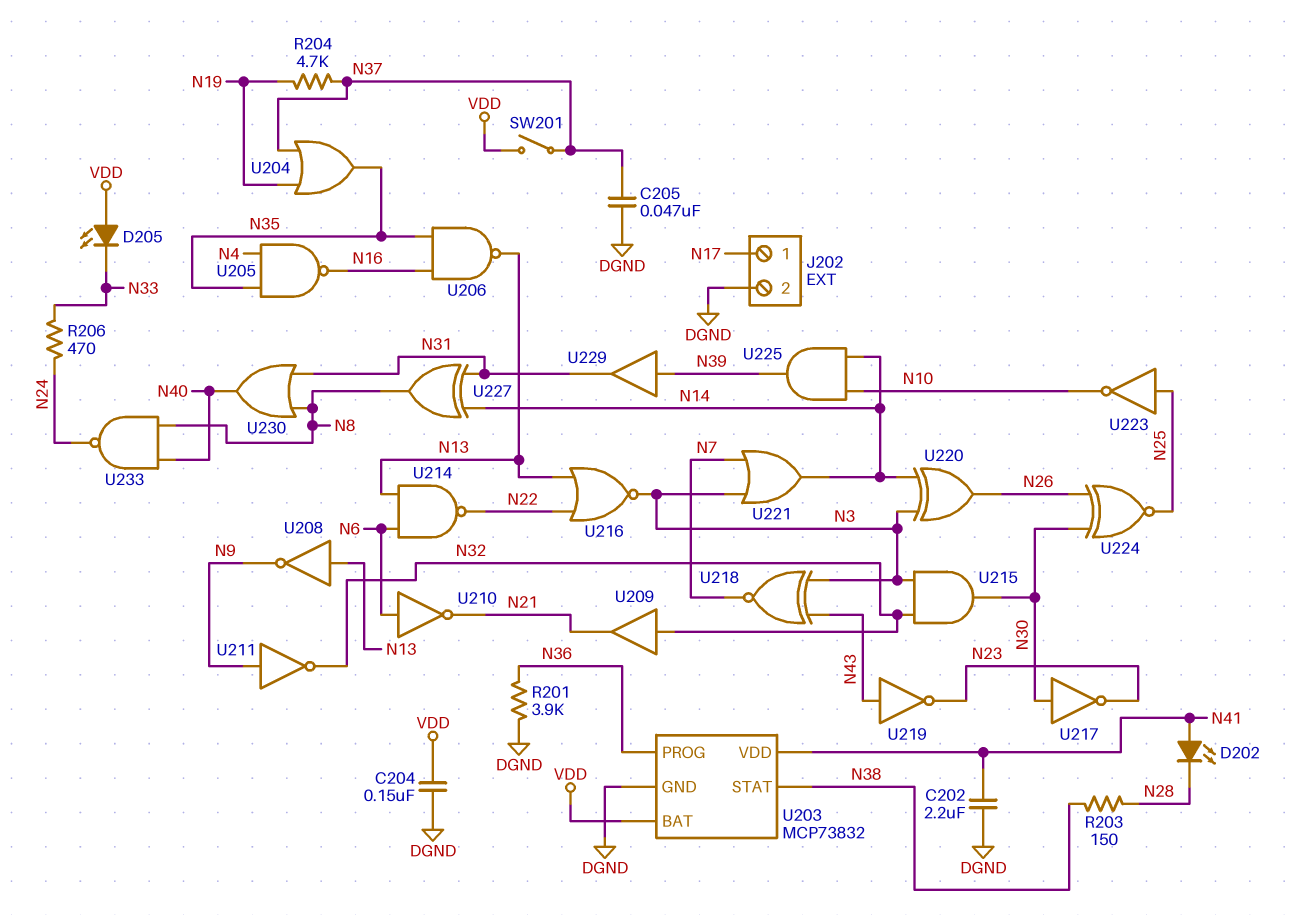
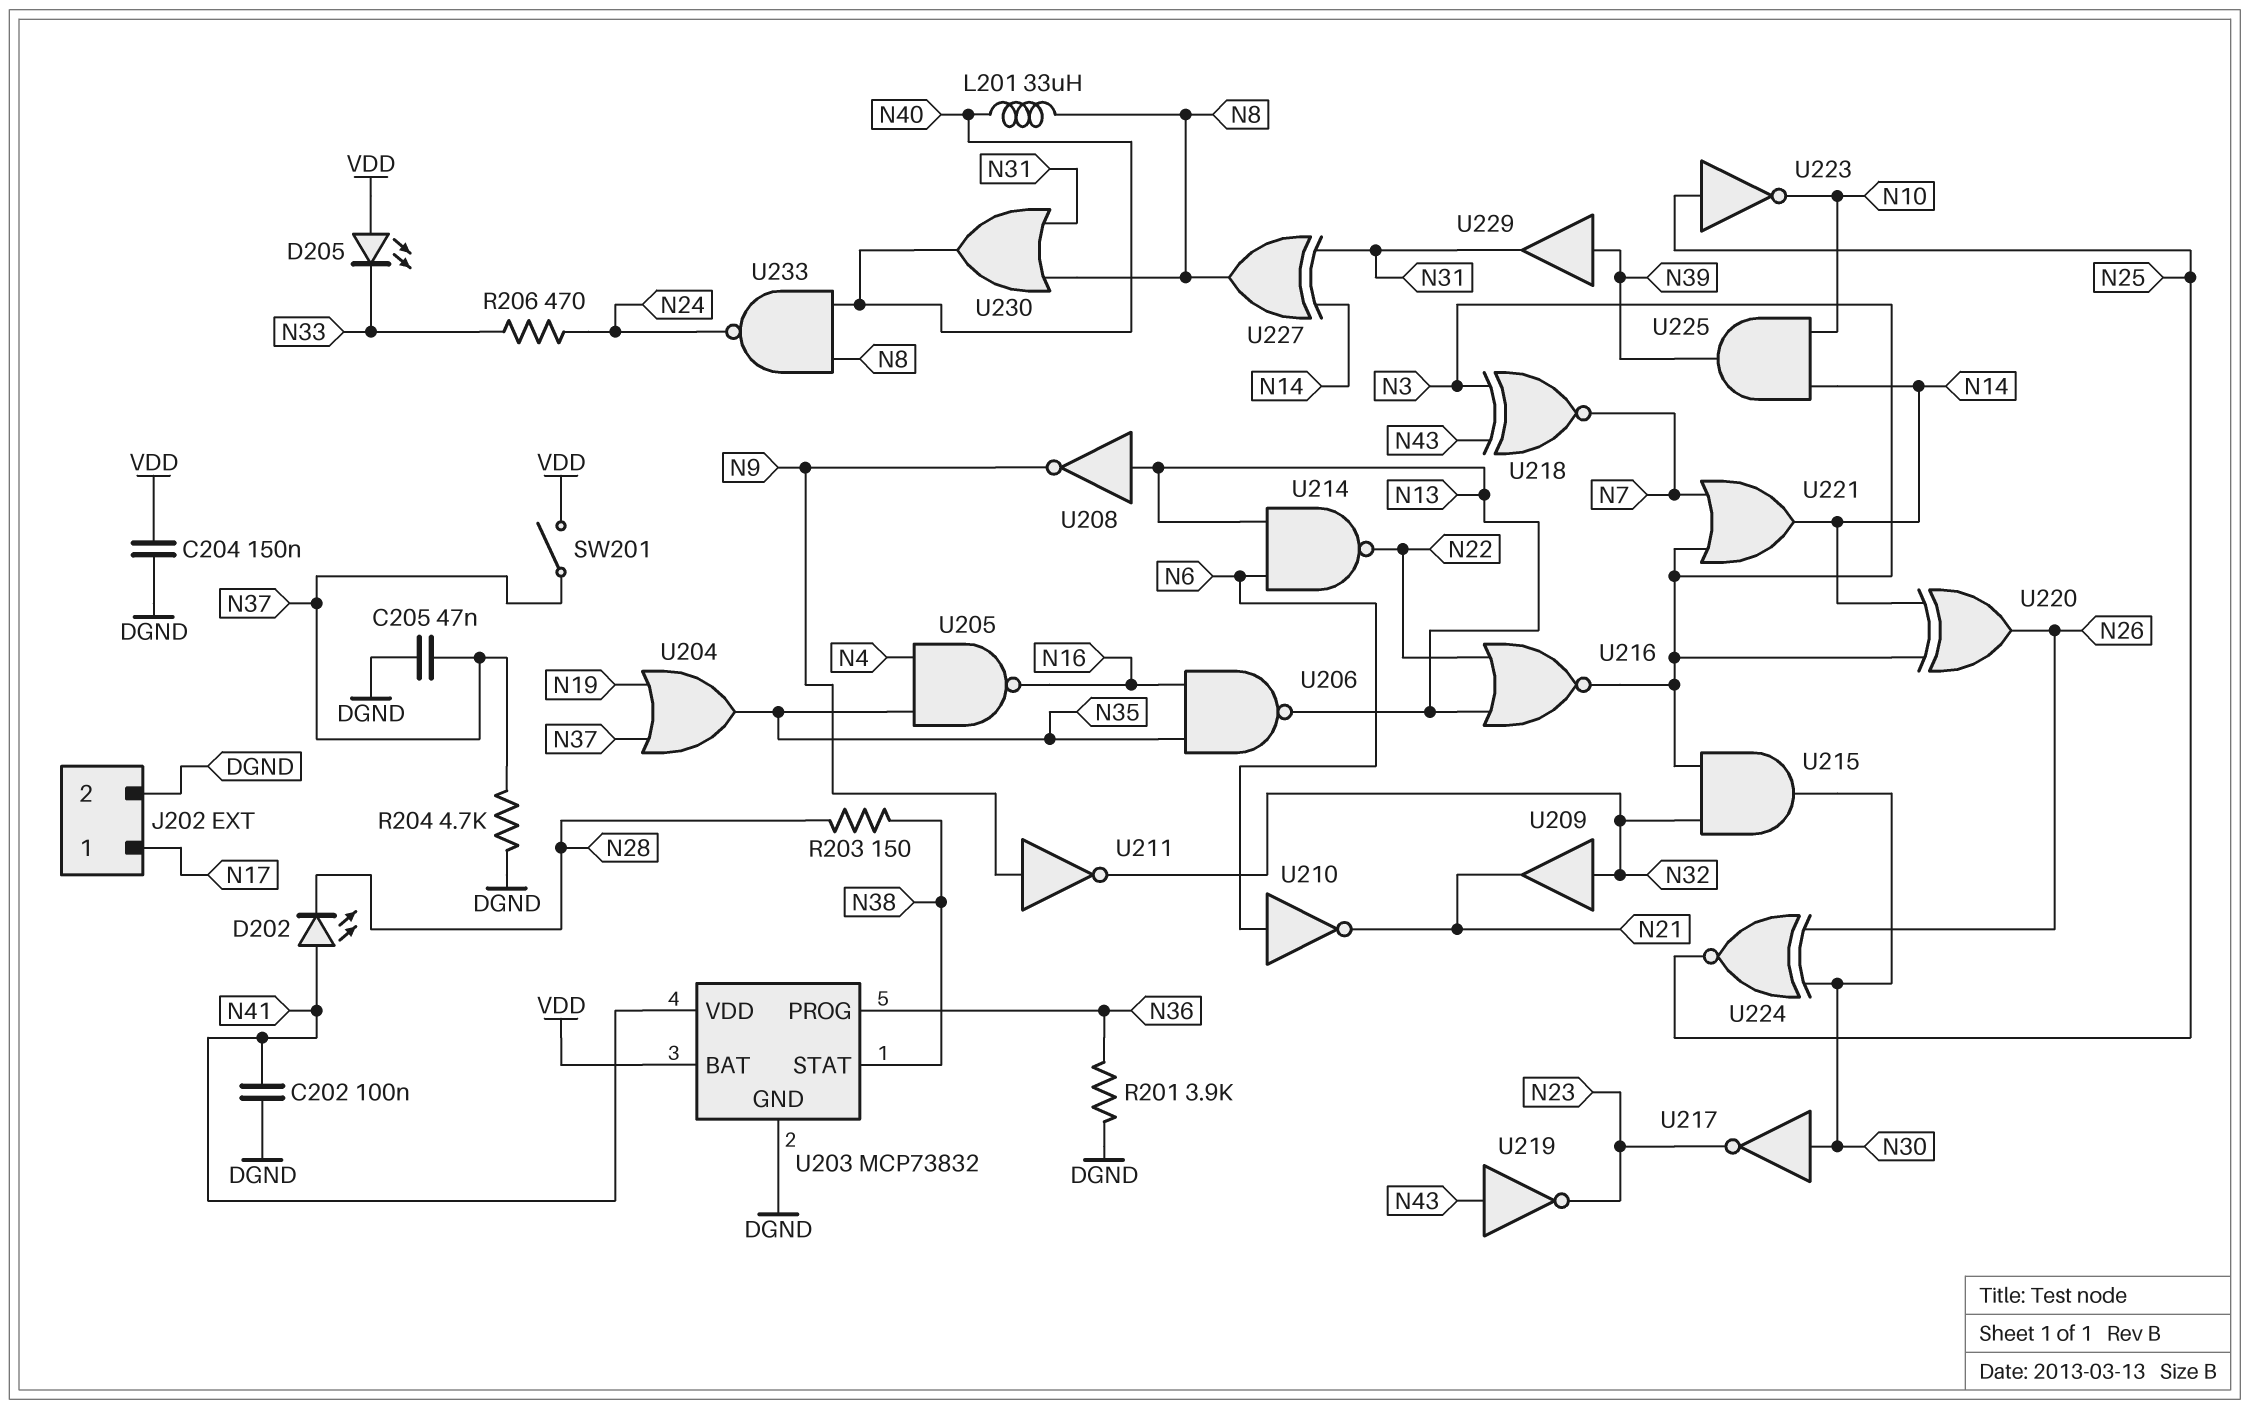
C202: 2.2uF (DGND, N41) -> 100nF (DGND, N41)
L201: none -> 33uH (N8, N40)
R204: 4.7k (N19, N37) -> 4.7k (DGND, N37)

